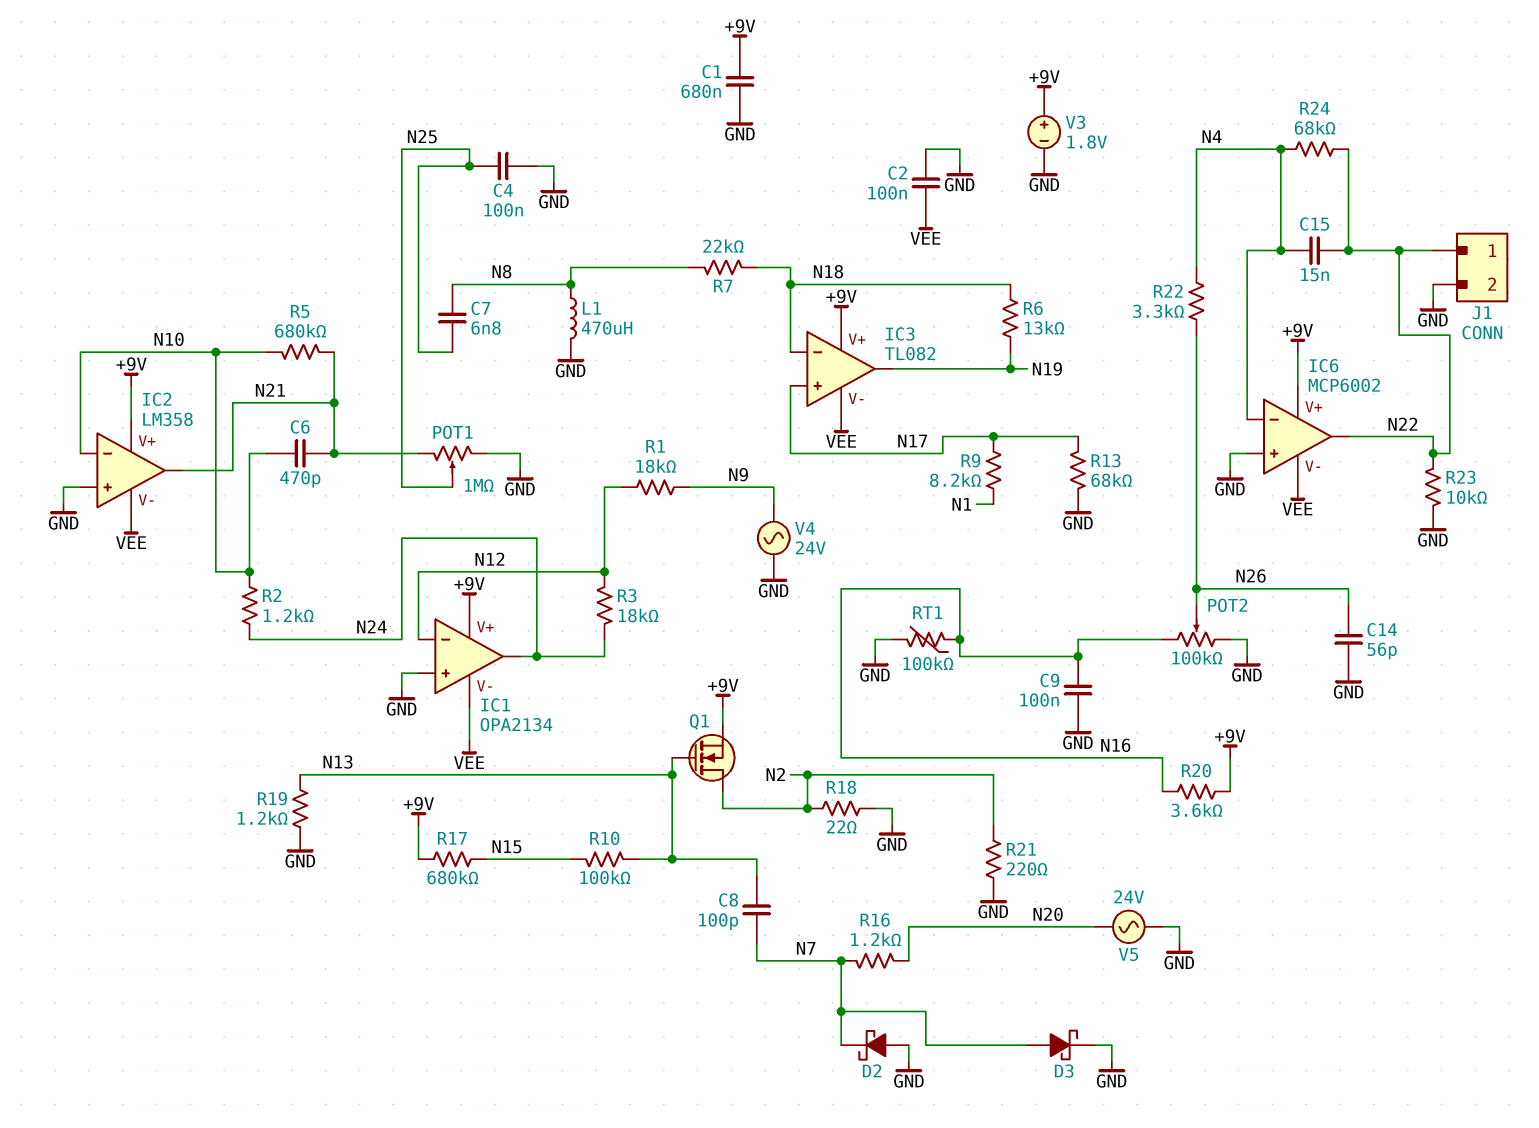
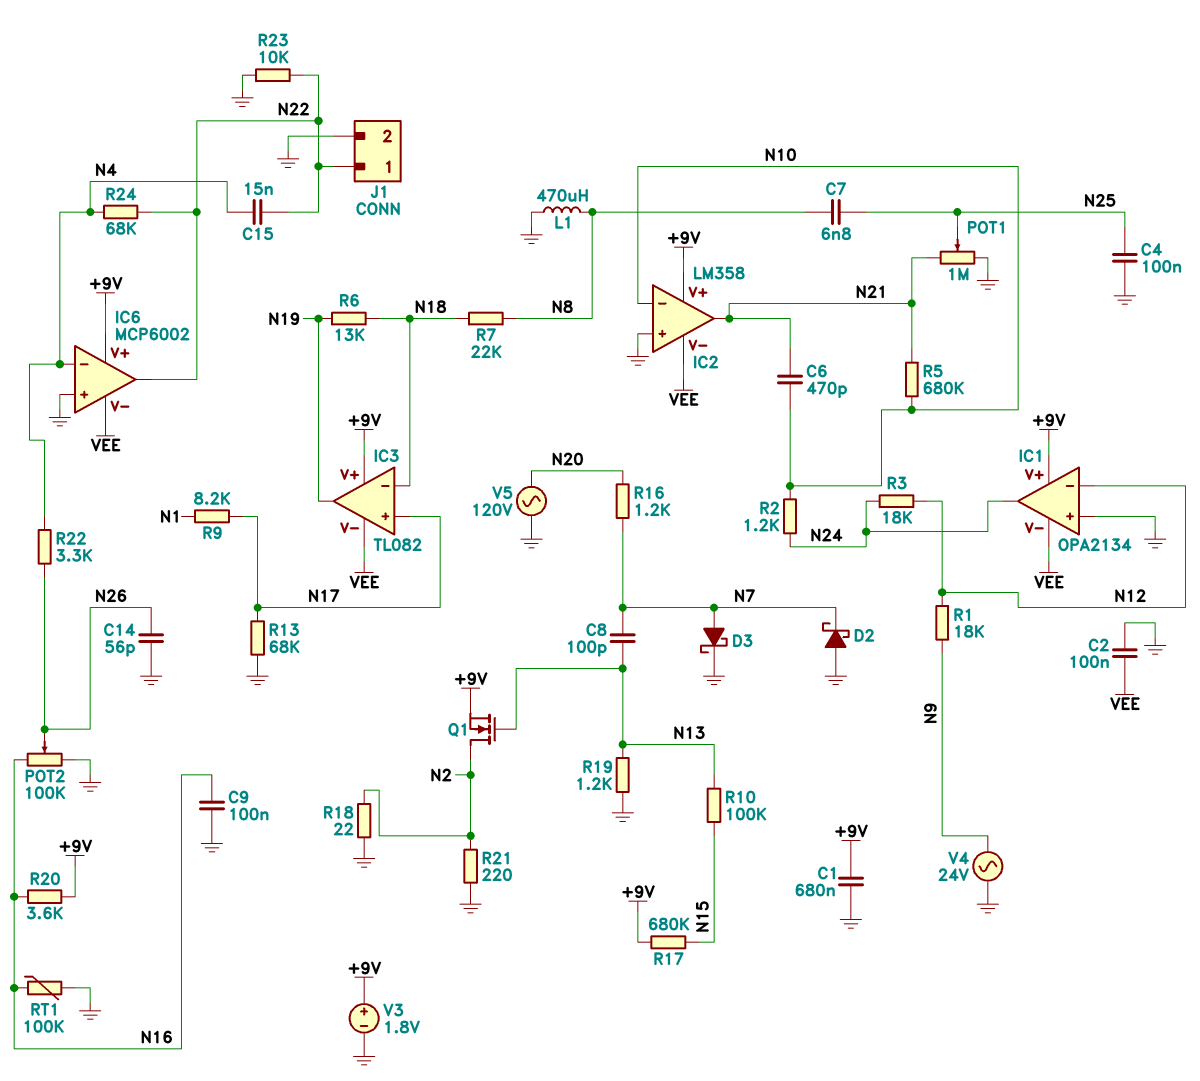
V5: AC 24V (GND, N20) -> AC 120V (GND, N20)

